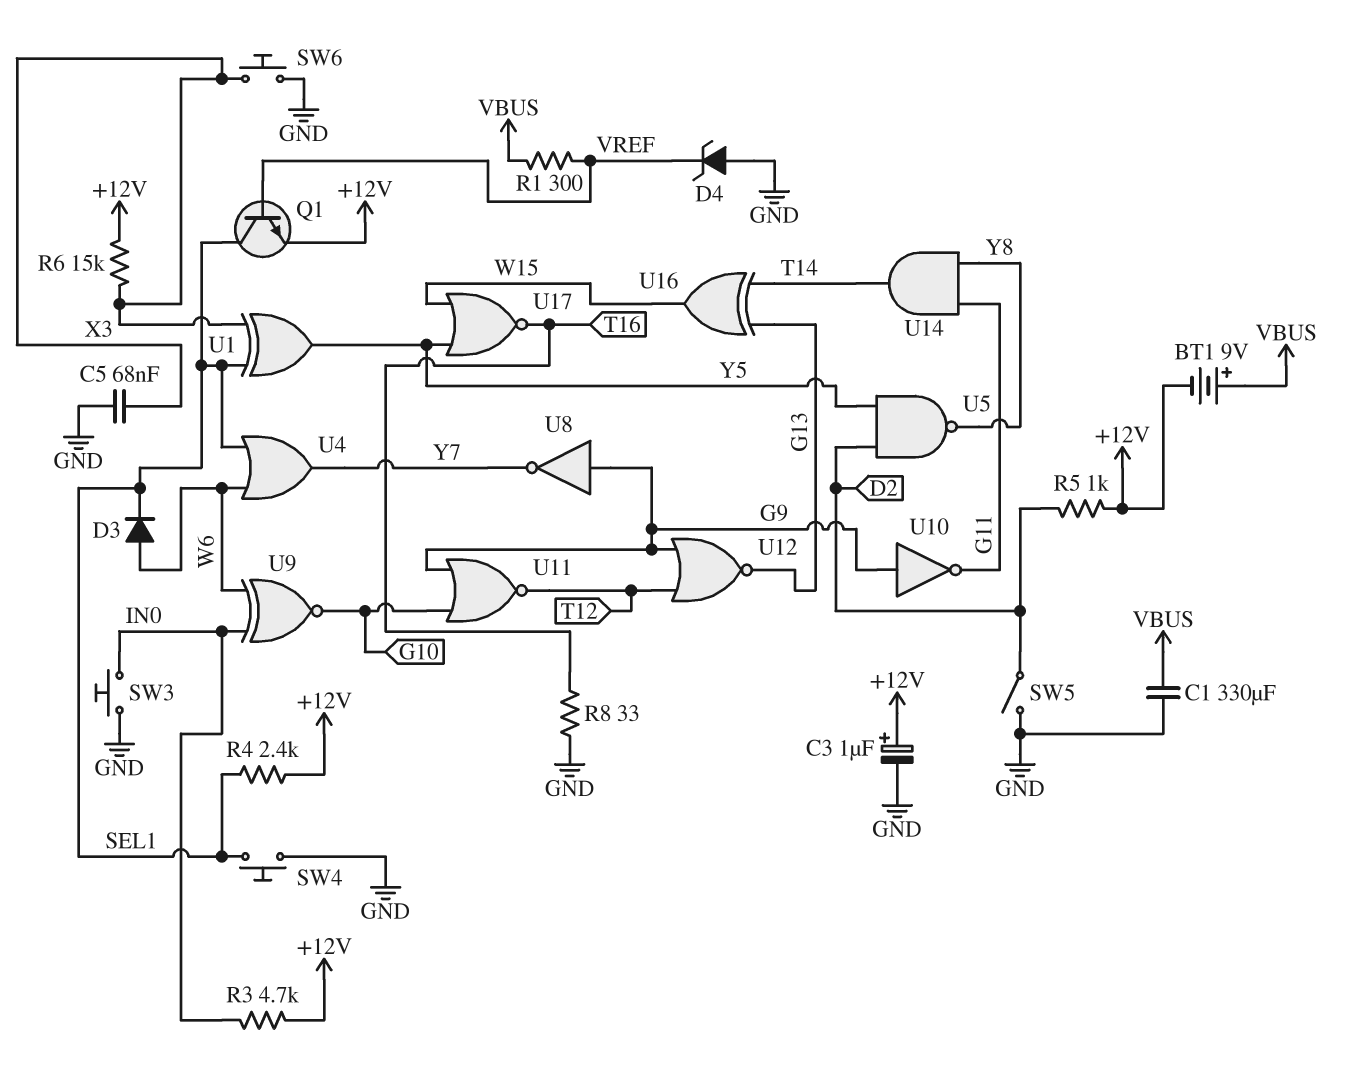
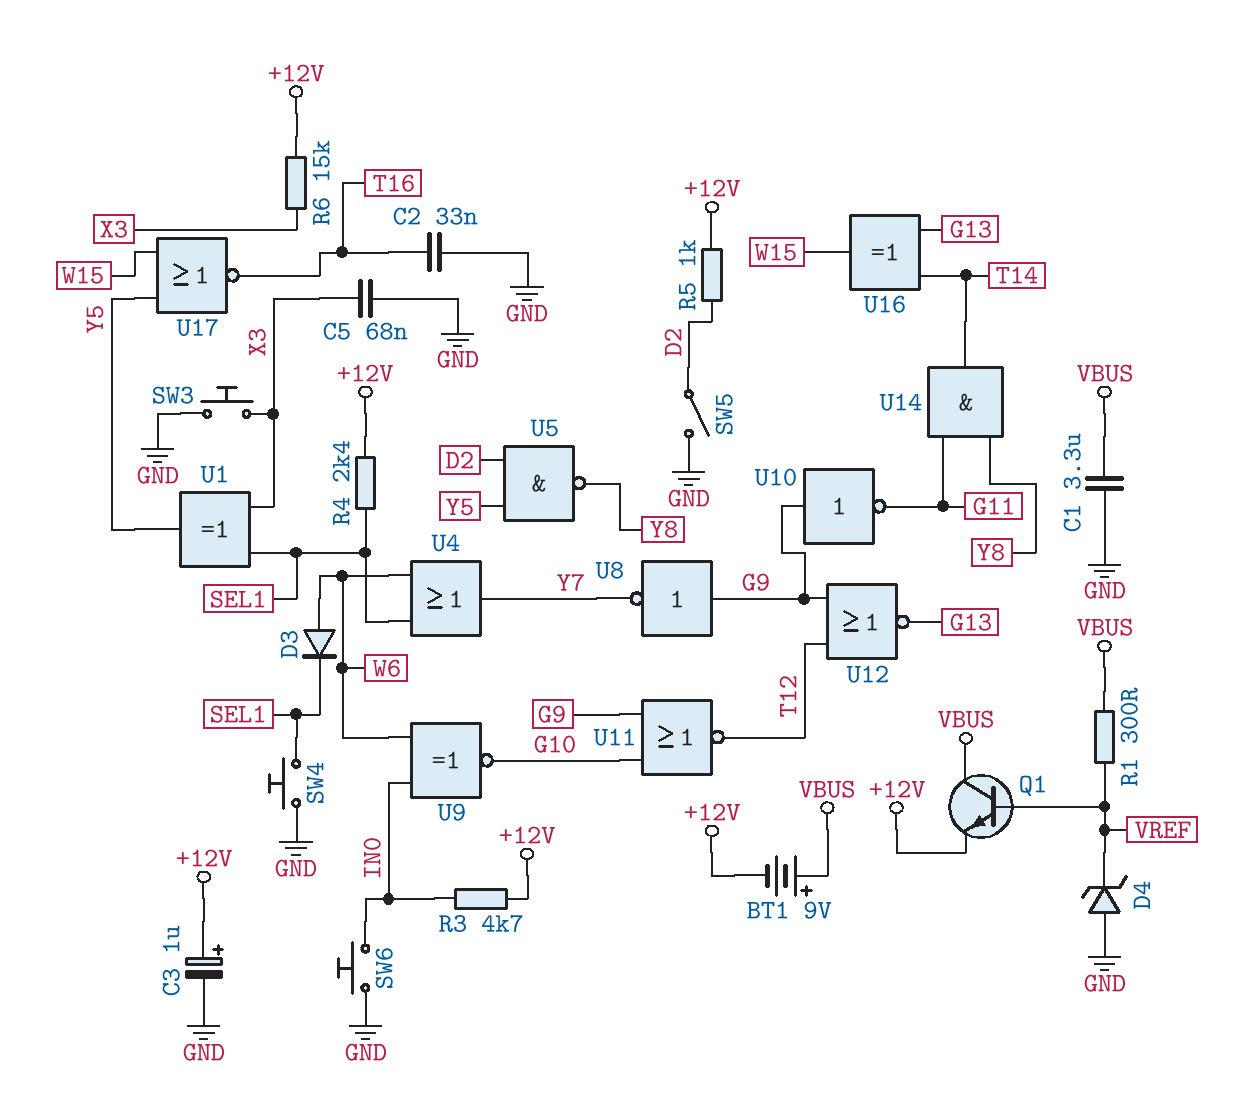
C1: 330uF (GND, VBUS) -> 3.3uF (GND, VBUS)
C2: none -> 33nF (GND, T16)
Q1: NPN (B VREF, C SEL1, E +12V) -> NPN (B VREF, C VBUS, E +12V)
R8: 33 (GND, T16) -> none
SW3: button (GND, IN0) -> button (GND, X3)
SW6: button (GND, X3) -> button (GND, IN0)

